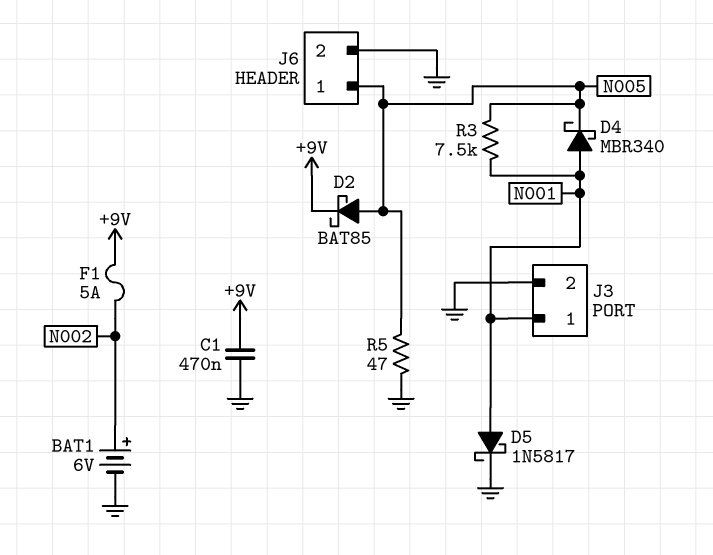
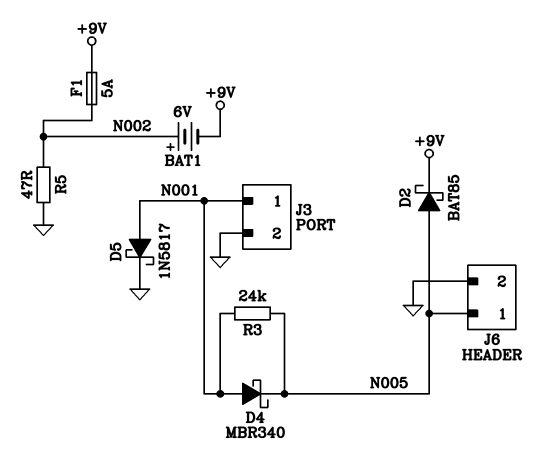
BAT1: 6V (plus N002, minus GND) -> 6V (plus N002, minus +9V)
C1: 470nF (+9V, GND) -> none
R3: 7.5k (N001, N005) -> 24k (N001, N005)
R5: 47 (GND, N005) -> 47 (GND, N002)

